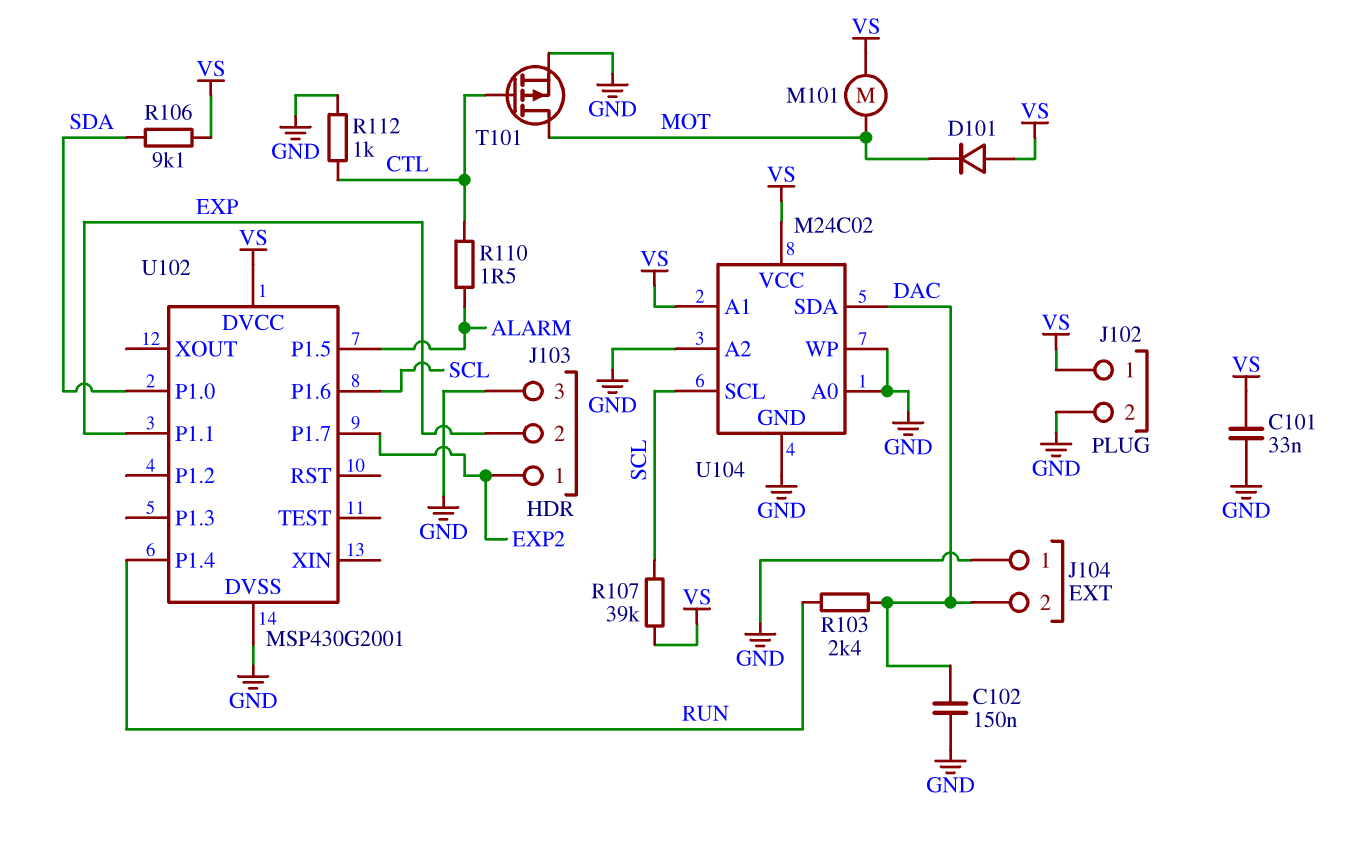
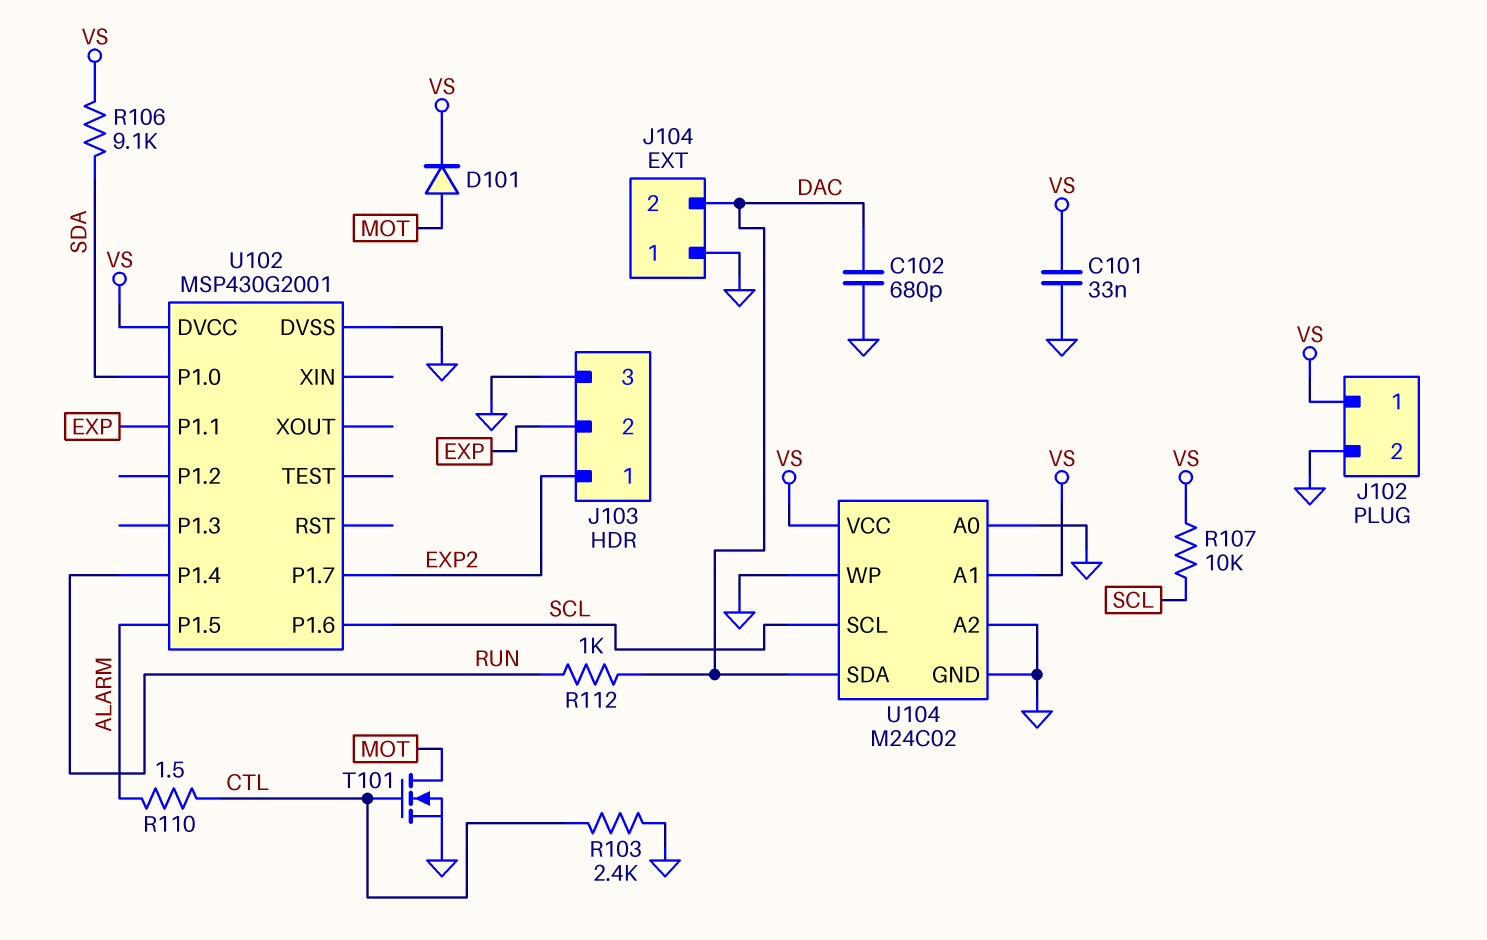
C102: 150nF (DAC, GND) -> 680pF (DAC, GND)
D101: diode (A VS, K MOT) -> diode (A MOT, K VS)
M101: motor (MOT, VS) -> none
R103: 2.4k (DAC, RUN) -> 2.4k (CTL, GND)
R107: 39k (SCL, VS) -> 10k (SCL, VS)
R112: 1k (CTL, GND) -> 1k (DAC, RUN)
T101: PMOS (G CTL, D MOT, S GND) -> NMOS (G CTL, D MOT, S GND)

